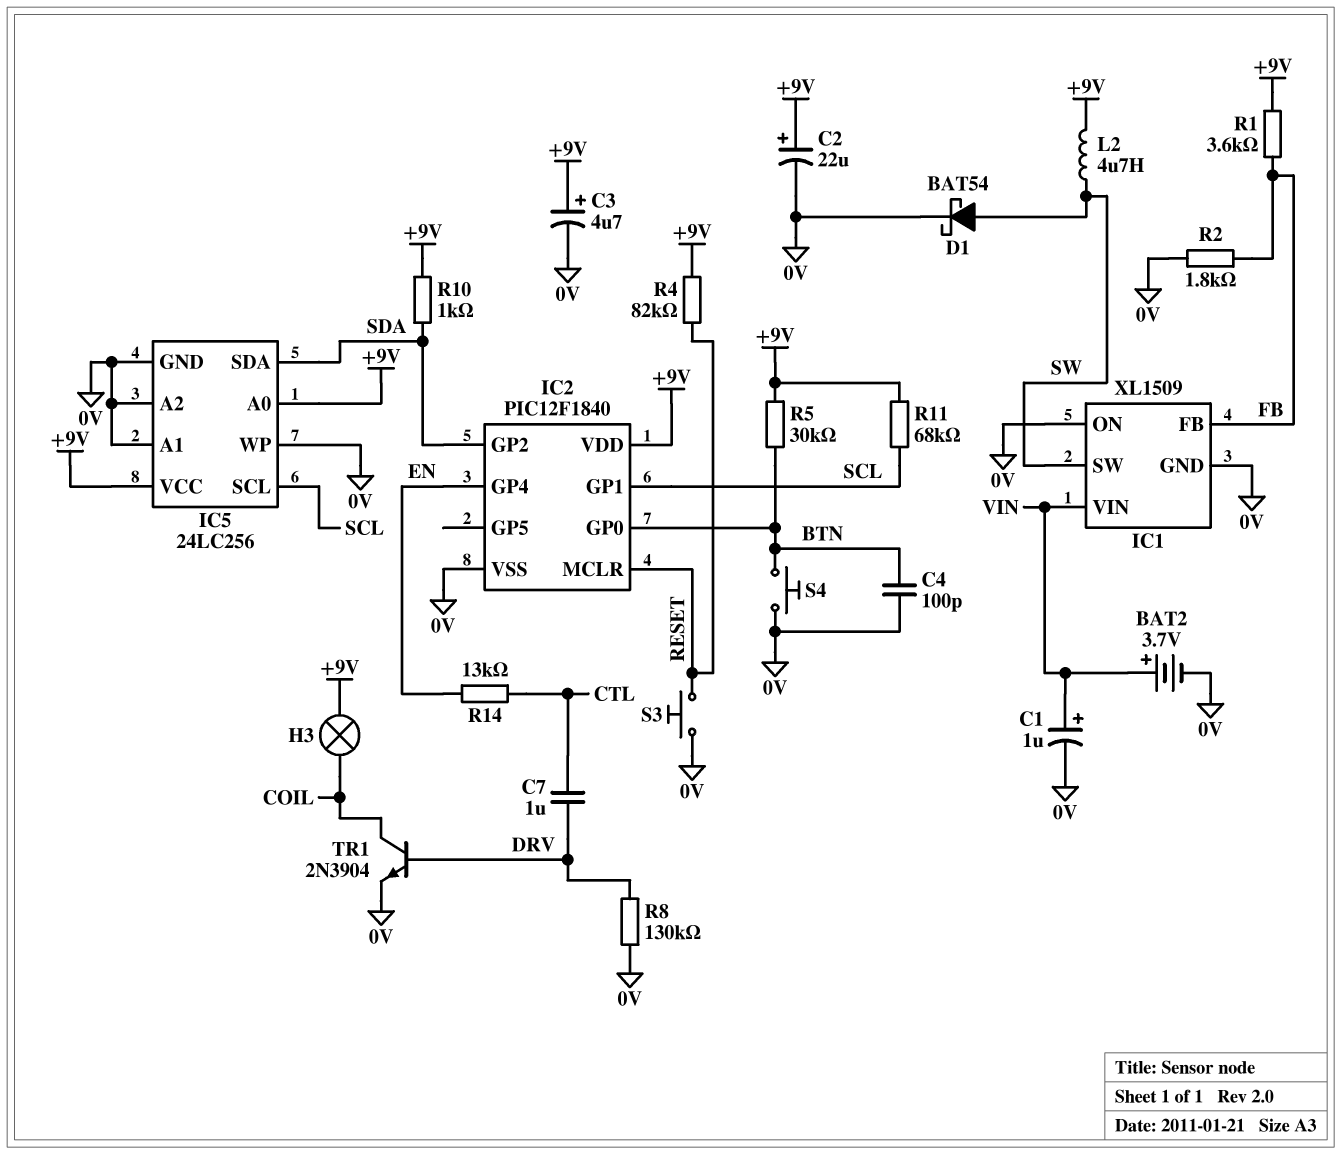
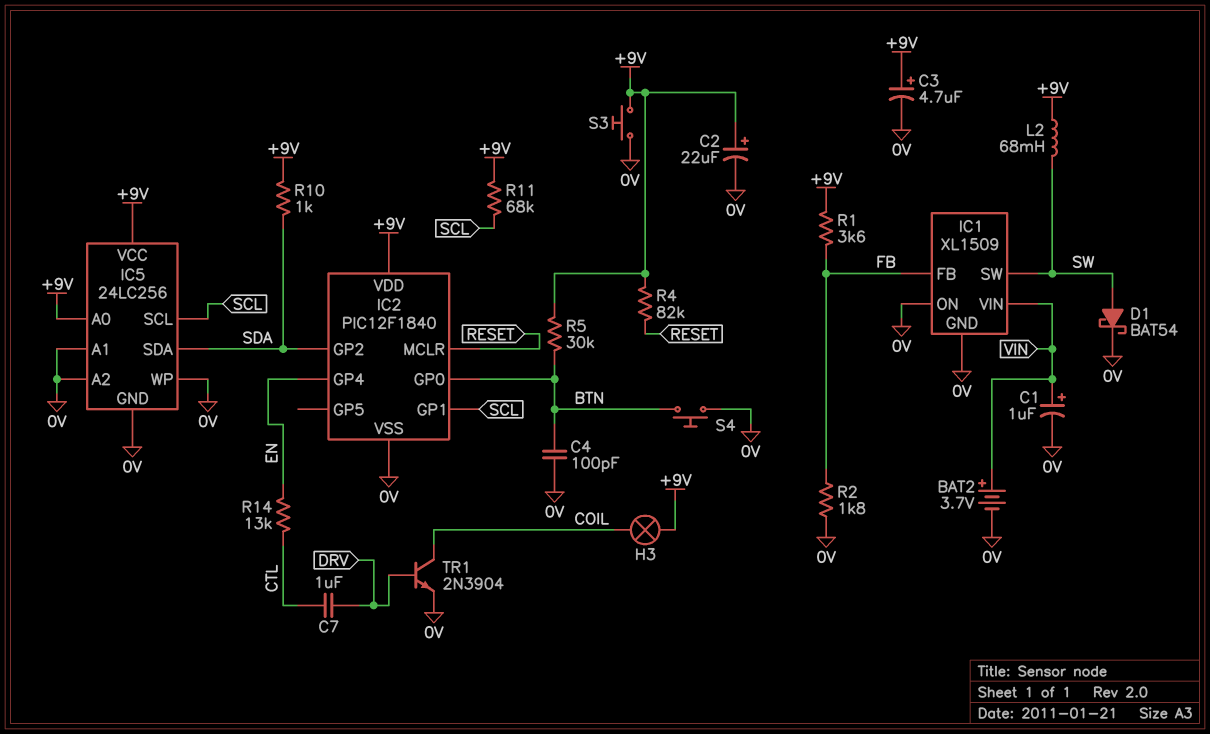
L2: 4.7uH (+9V, SW) -> 68mH (+9V, SW)
R8: 130k (0V, DRV) -> none
S3: button (0V, RESET) -> button (+9V, 0V)

